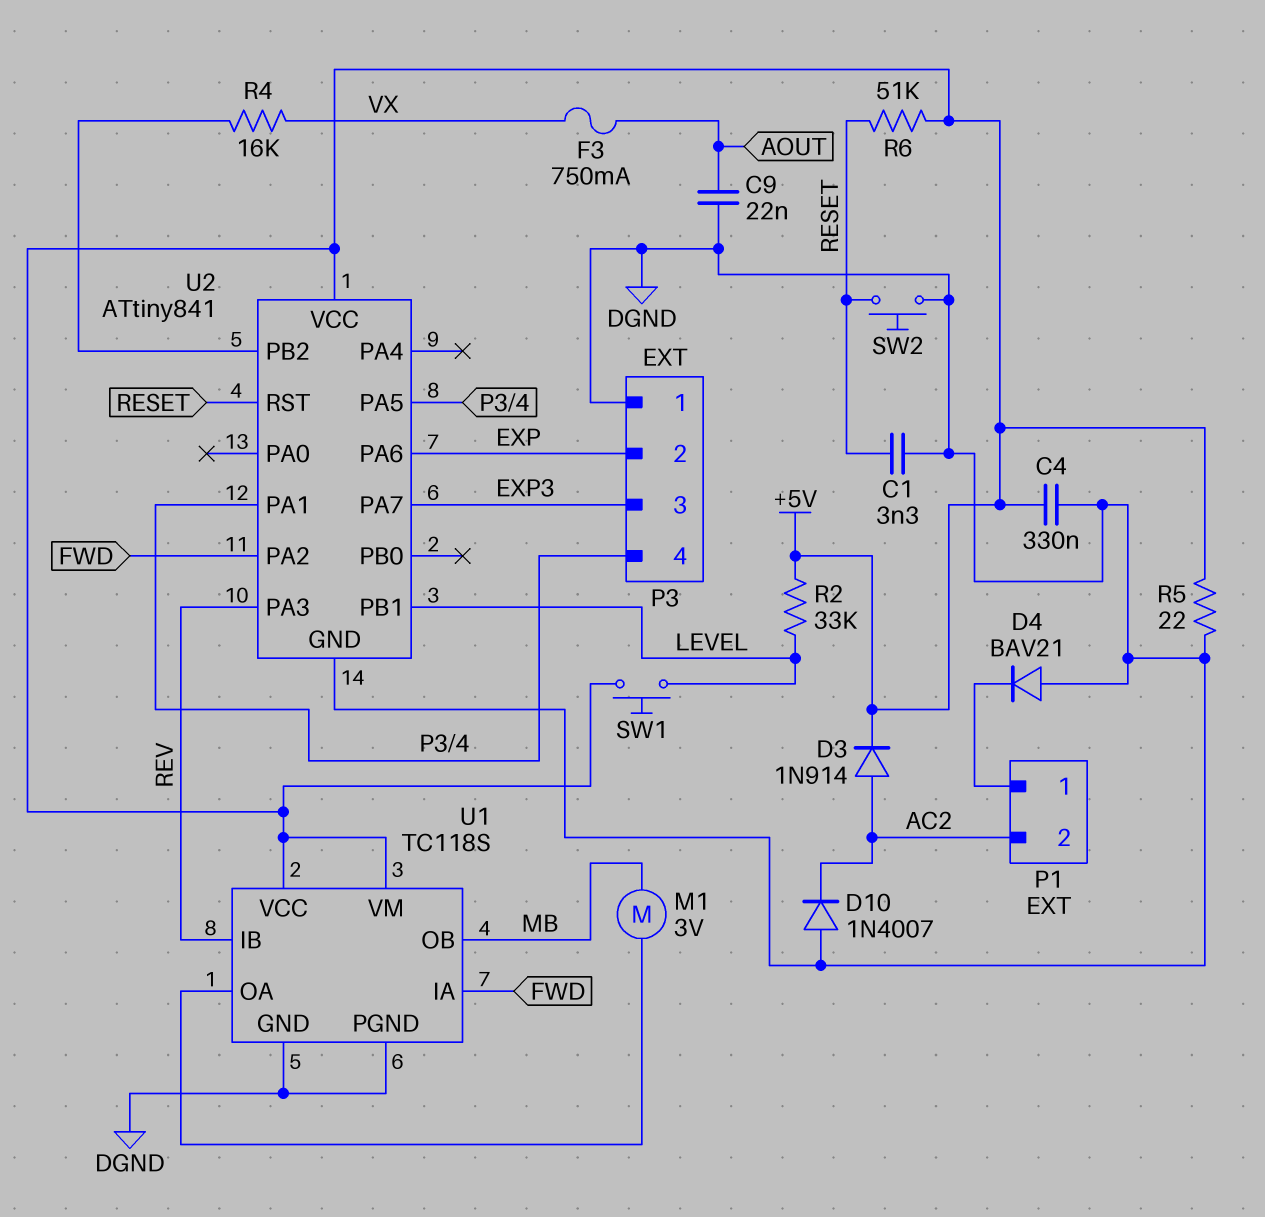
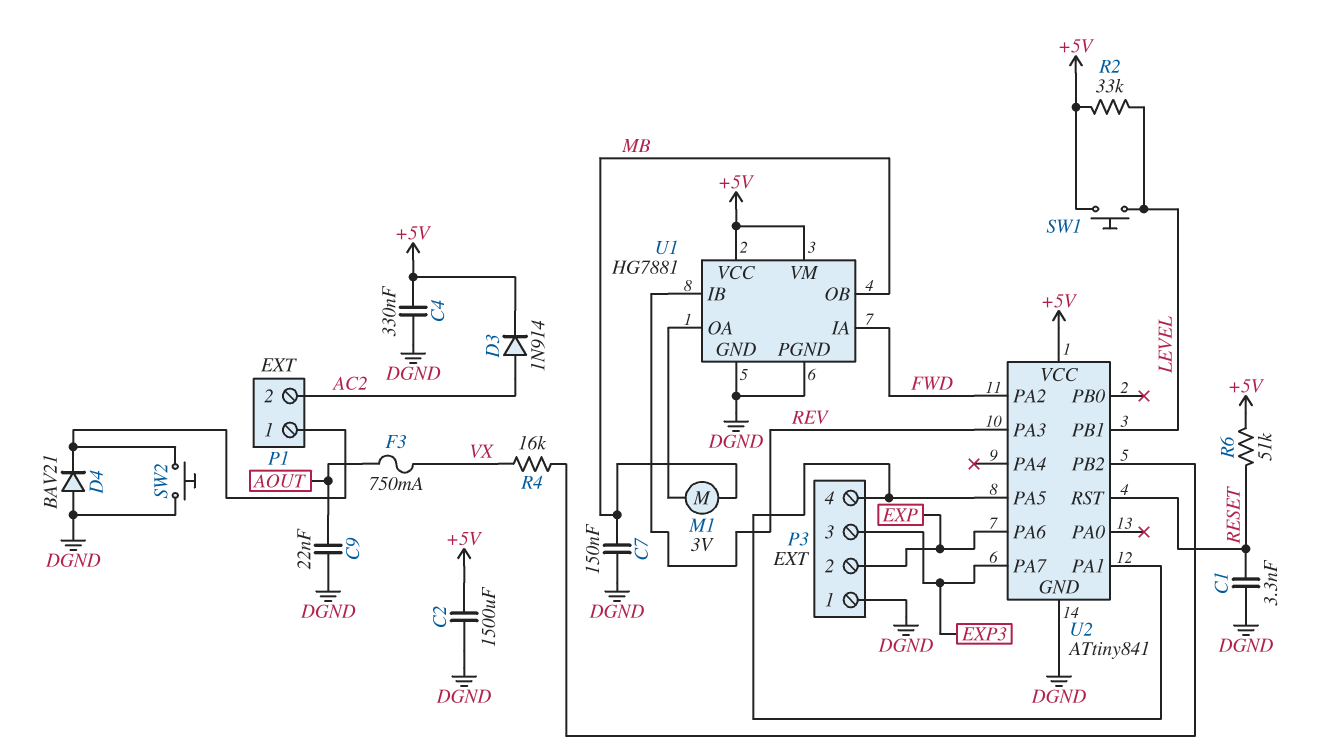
C2: none -> 1500uF (+5V, DGND)
C7: none -> 150nF (DGND, MB)
D10: diode 1N4007 (A DGND, K AC2) -> none
R5: 22 (+5V, DGND) -> none
SW2: button (DGND, RESET) -> button (DGND, P1/1)
U1: TC118S -> HG7881

